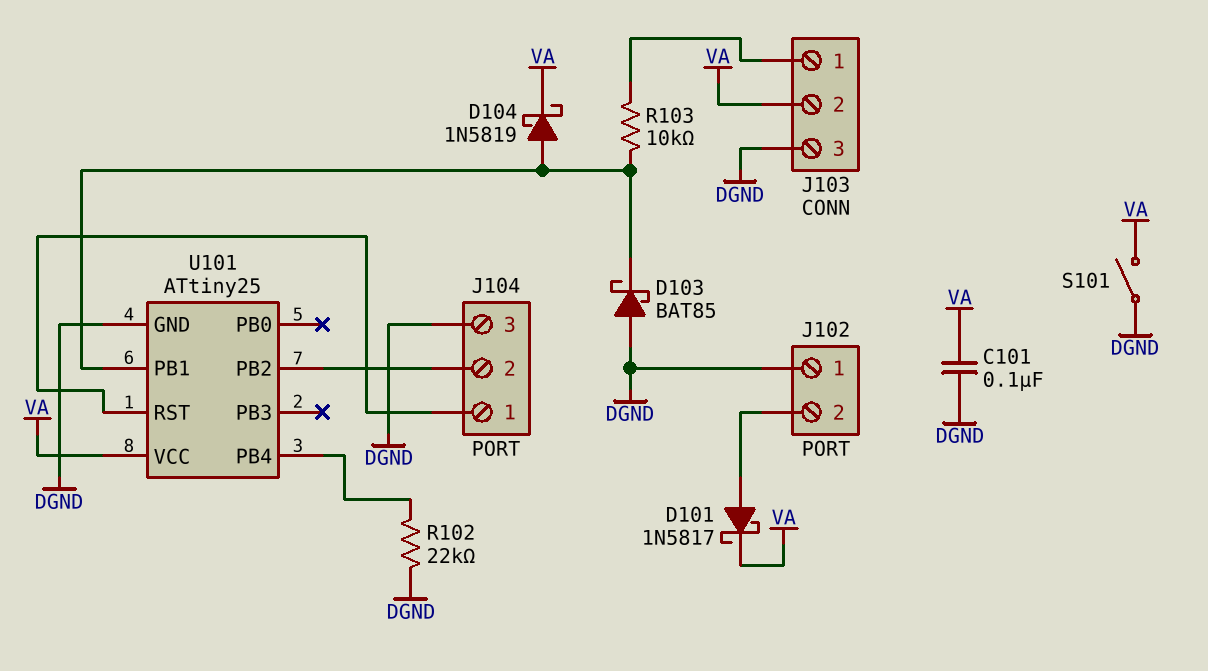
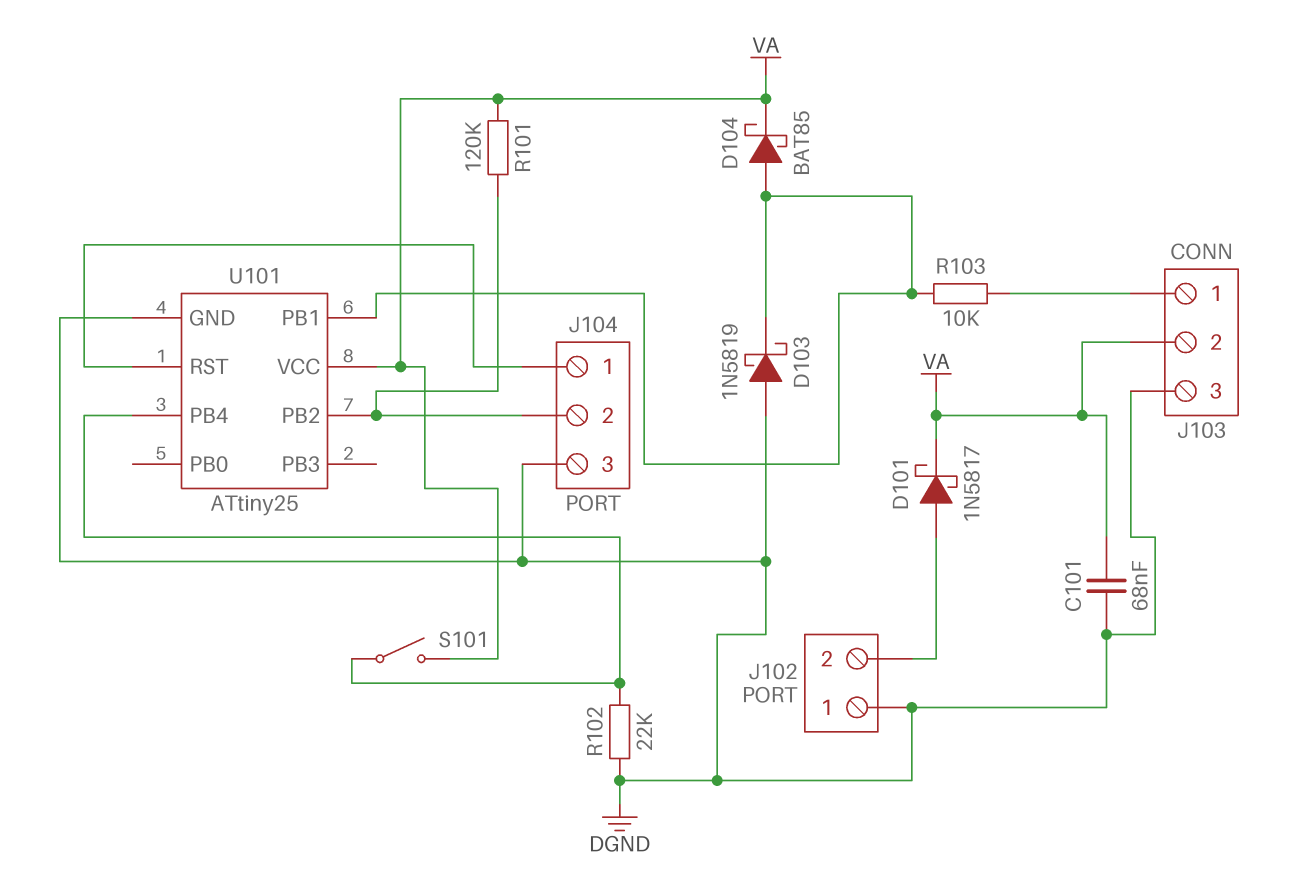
C101: 100nF (DGND, VA) -> 68nF (DGND, VA)
D103: schottky BAT85 (A DGND, K U101/PB1) -> schottky 1N5819 (A DGND, K U101/PB1)
D104: schottky 1N5819 (A U101/PB1, K VA) -> schottky BAT85 (A U101/PB1, K VA)
R101: none -> 120k (J104/2, VA)
S101: switch (DGND, VA) -> switch (U101/PB4, VA)

